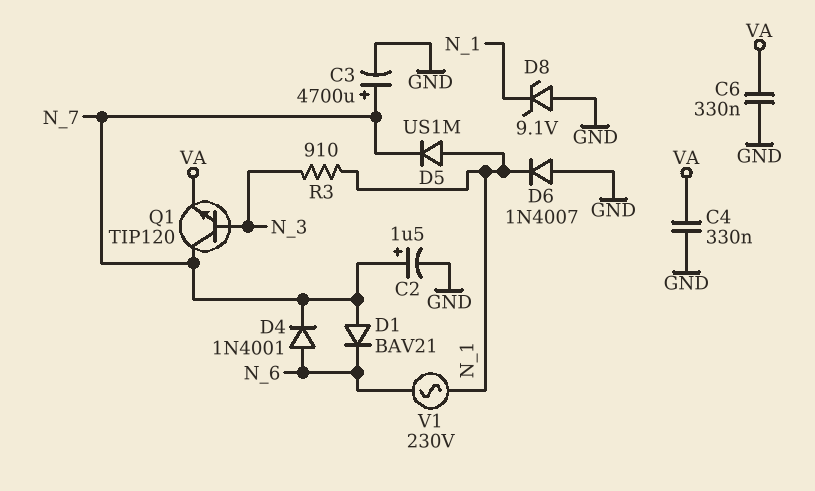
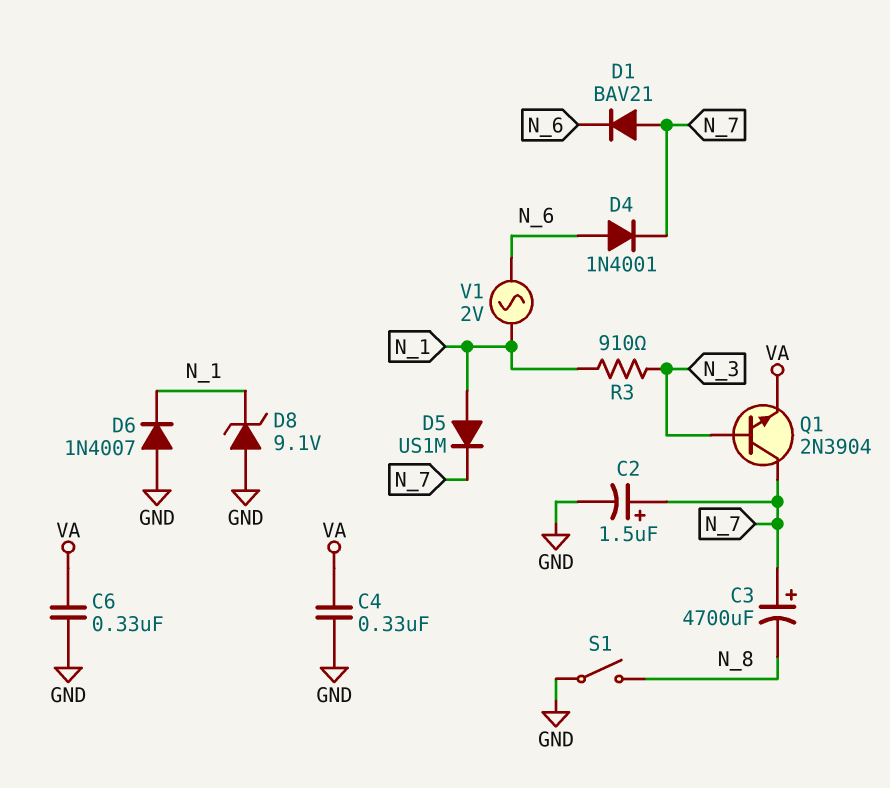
C3: 4700uF (plus N_7, minus GND) -> 4700uF (plus N_7, minus N_8)
Q1: NPN TIP120 (B N_3, C N_7, E VA) -> NPN 2N3904 (B N_3, C N_7, E VA)
S1: none -> switch (GND, N_8)
V1: AC 230V (N_1, N_6) -> AC 2V (N_1, N_6)

